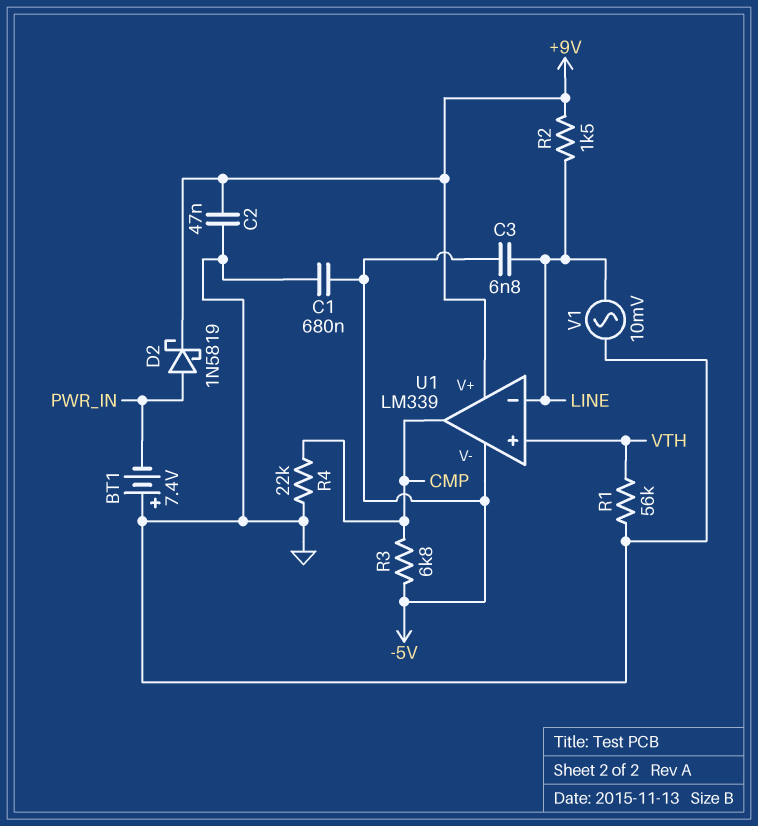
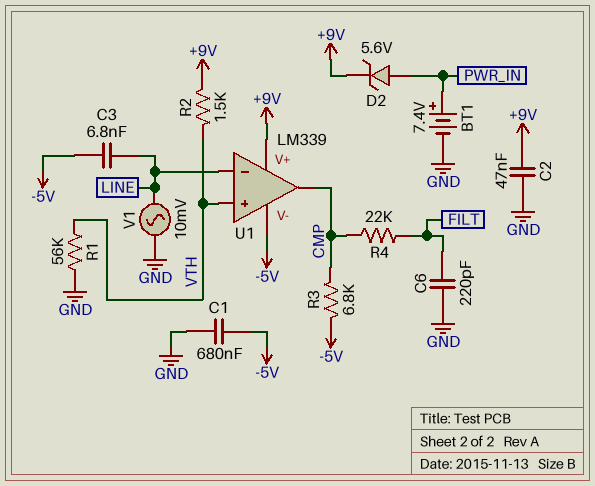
BT1: 7.4V (plus GND, minus PWR_IN) -> 7.4V (plus PWR_IN, minus GND)
C6: none -> 220pF (FILT, GND)
D2: schottky 1N5819 (A PWR_IN, K +9V) -> zener 5.6V (A PWR_IN, K +9V)
R2: 1.5k (+9V, LINE) -> 1.5k (+9V, VTH)
R4: 22k (CMP, GND) -> 22k (CMP, FILT)

